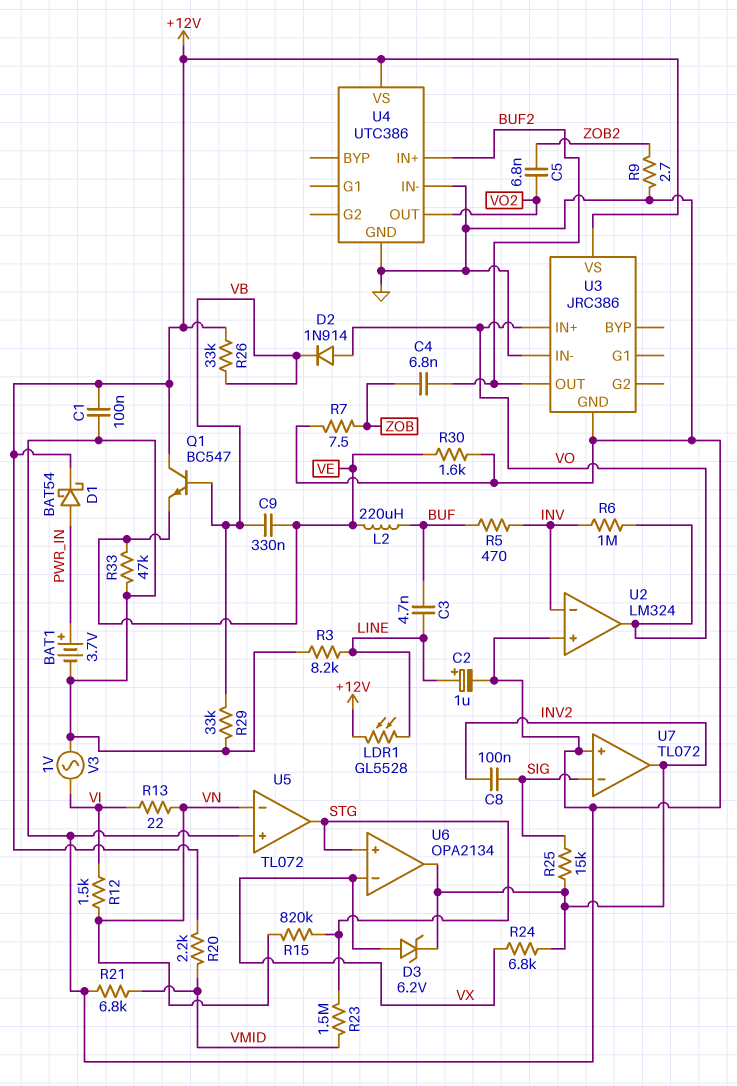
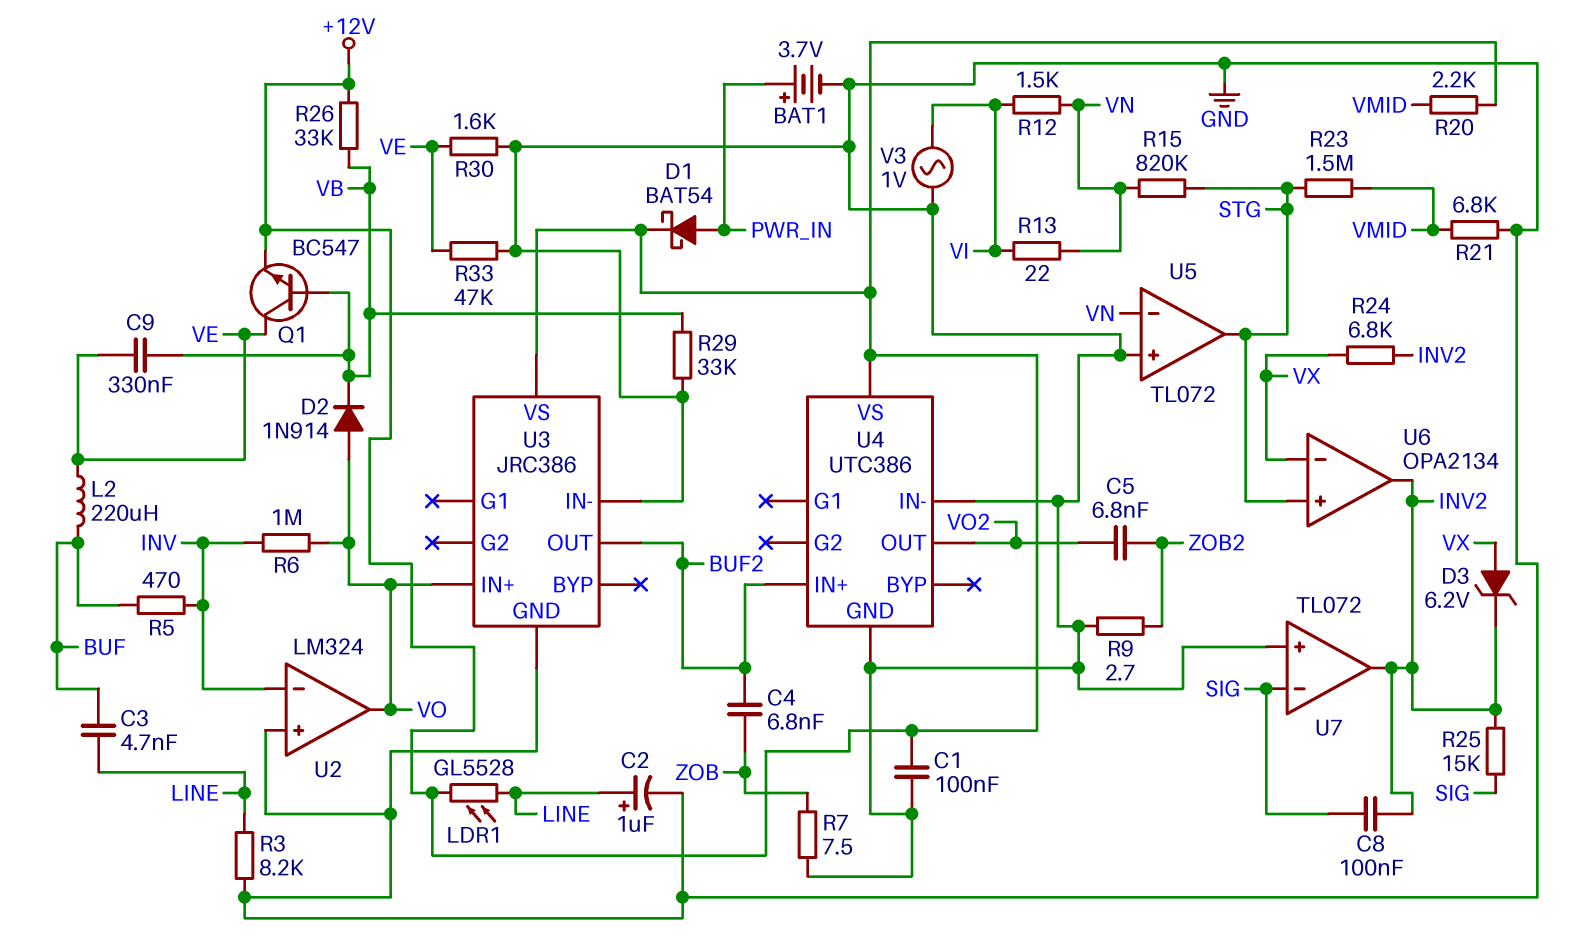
Q1: NPN BC547 (B VB, C +12V, E VE) -> NPN BC547 (B VB, C VE, E +12V)

